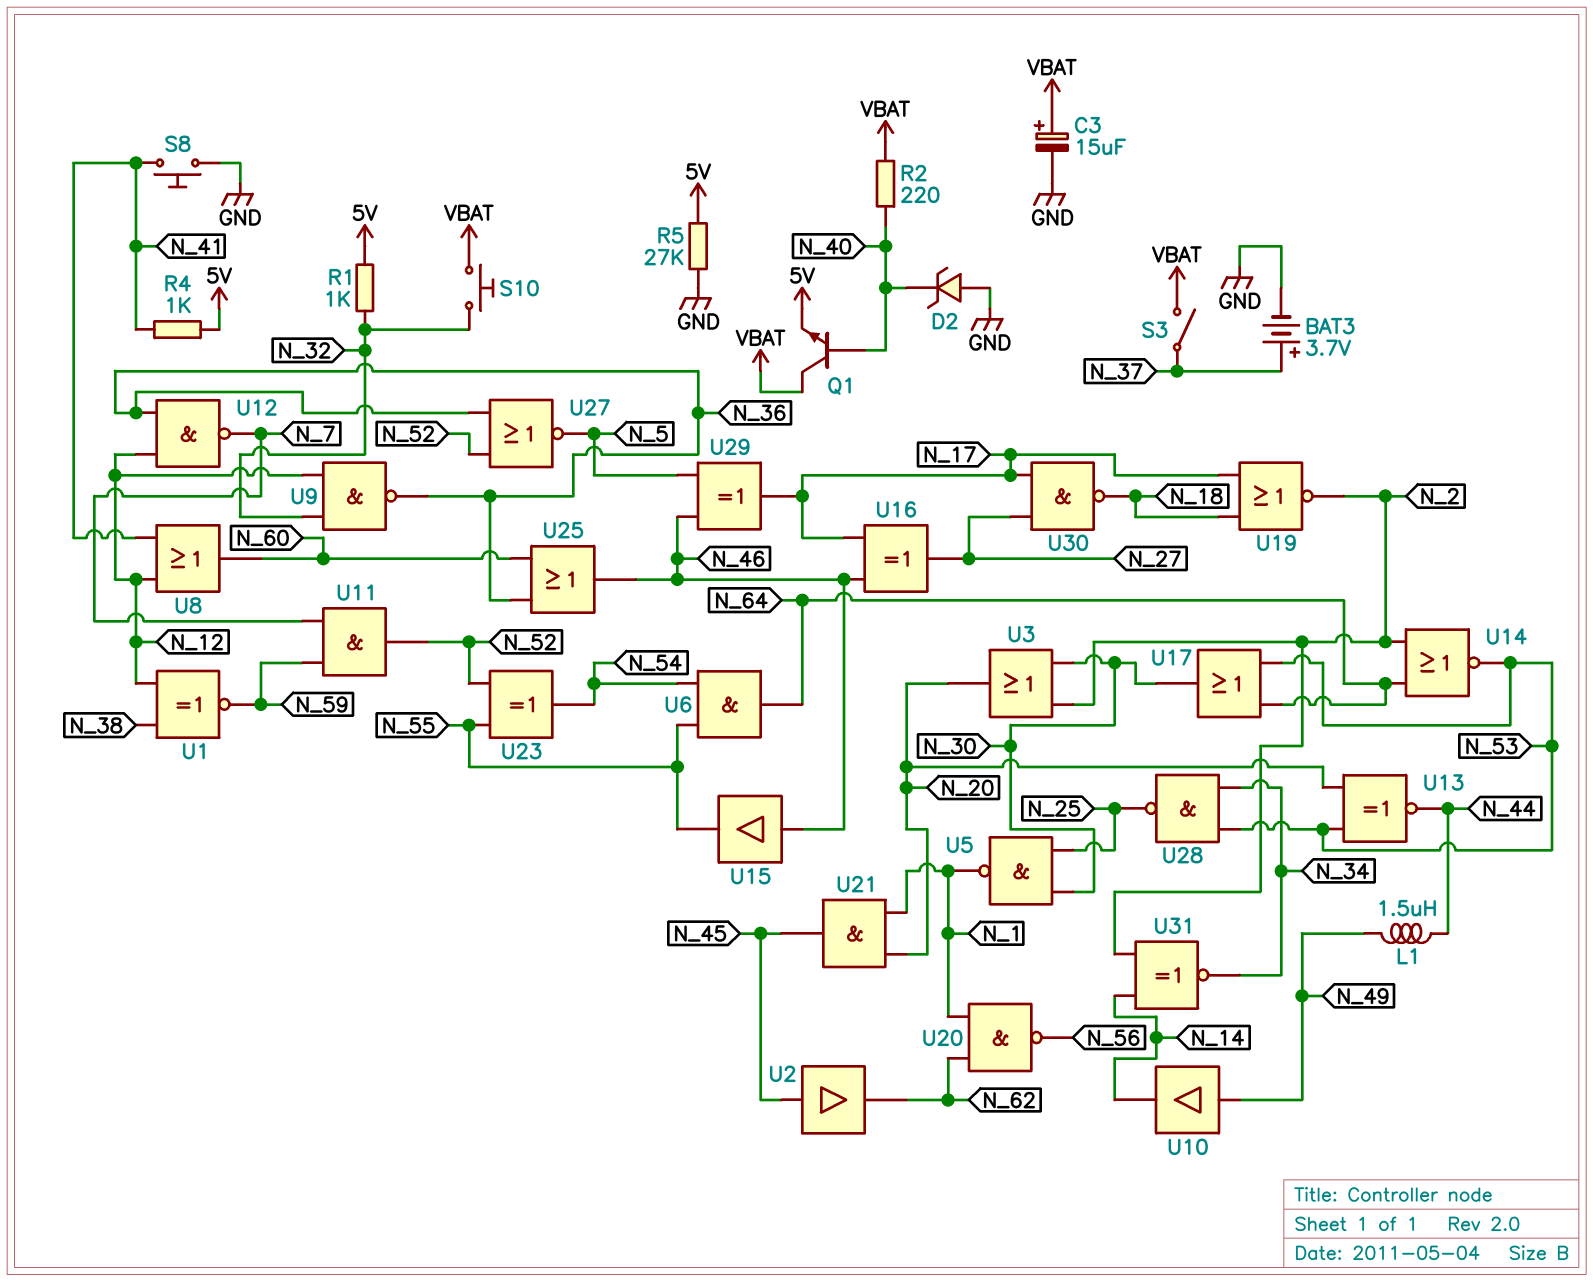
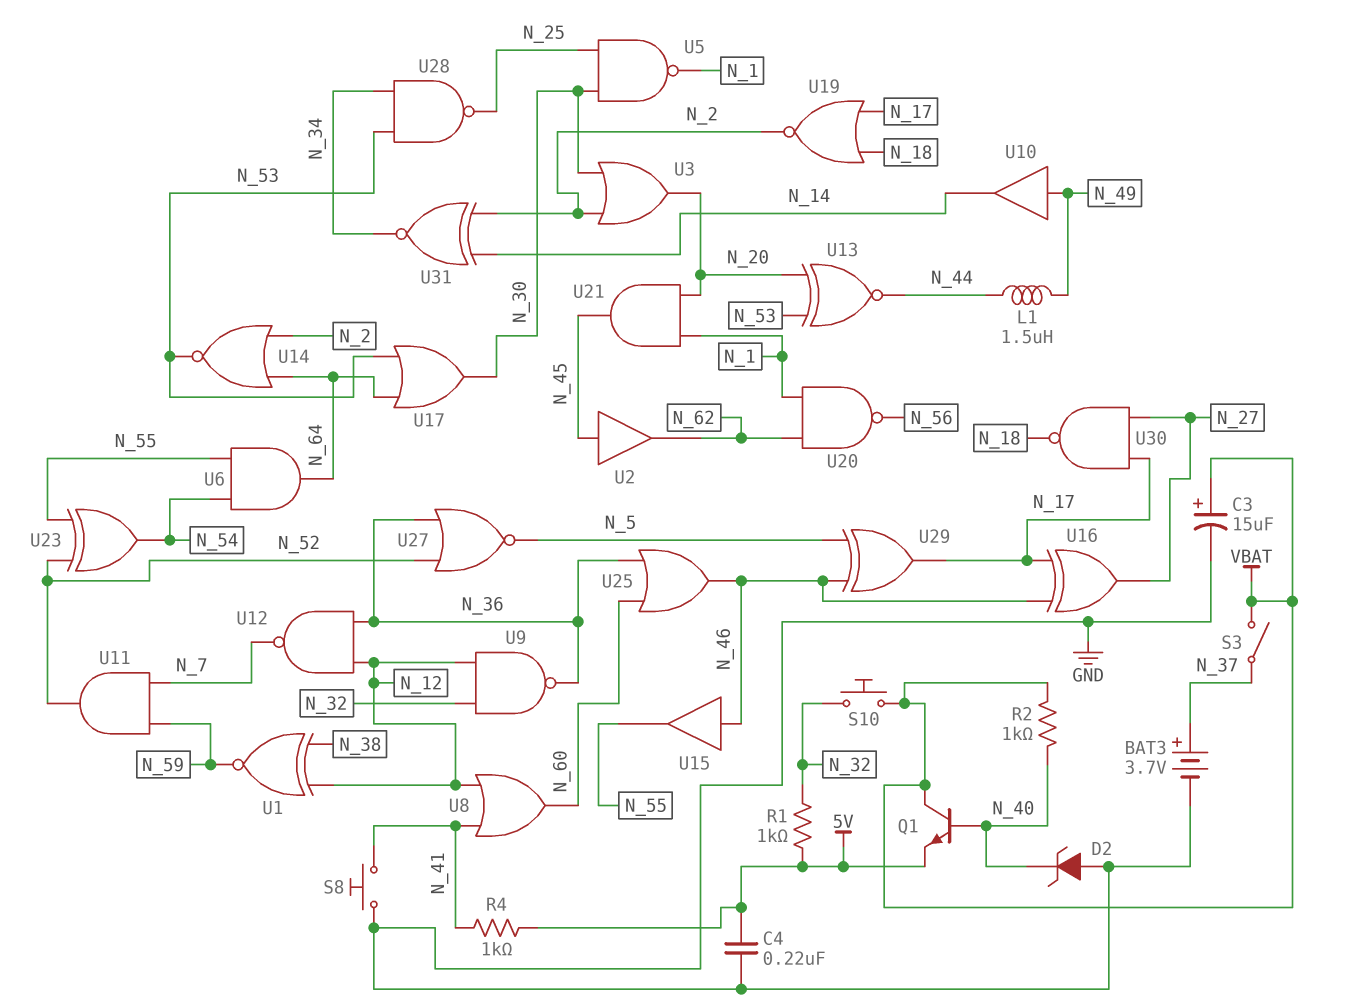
C4: none -> 220nF (5V, GND)
R2: 220 (N_40, VBAT) -> 1k (N_40, VBAT)
R5: 27k (5V, GND) -> none

